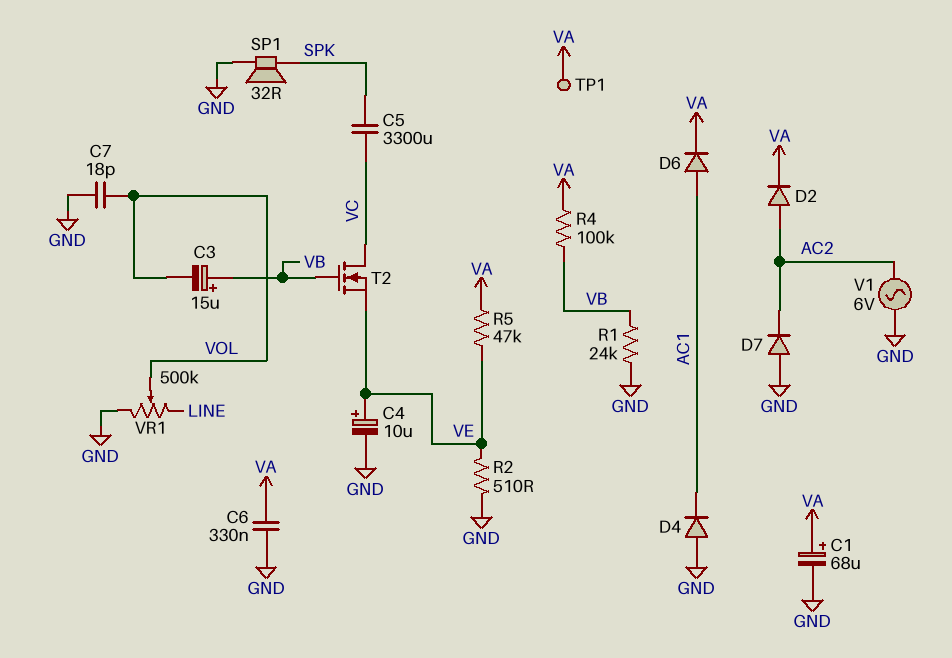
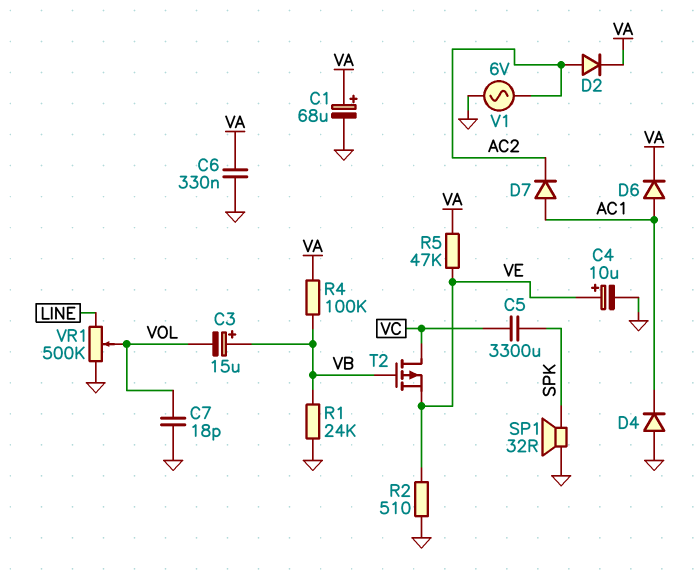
D7: diode (A GND, K AC2) -> diode (A AC1, K AC2)
T2: NMOS (G VB, D VC, S VE) -> PMOS (G VB, D VC, S VE)
TP1: test point (VA) -> none

